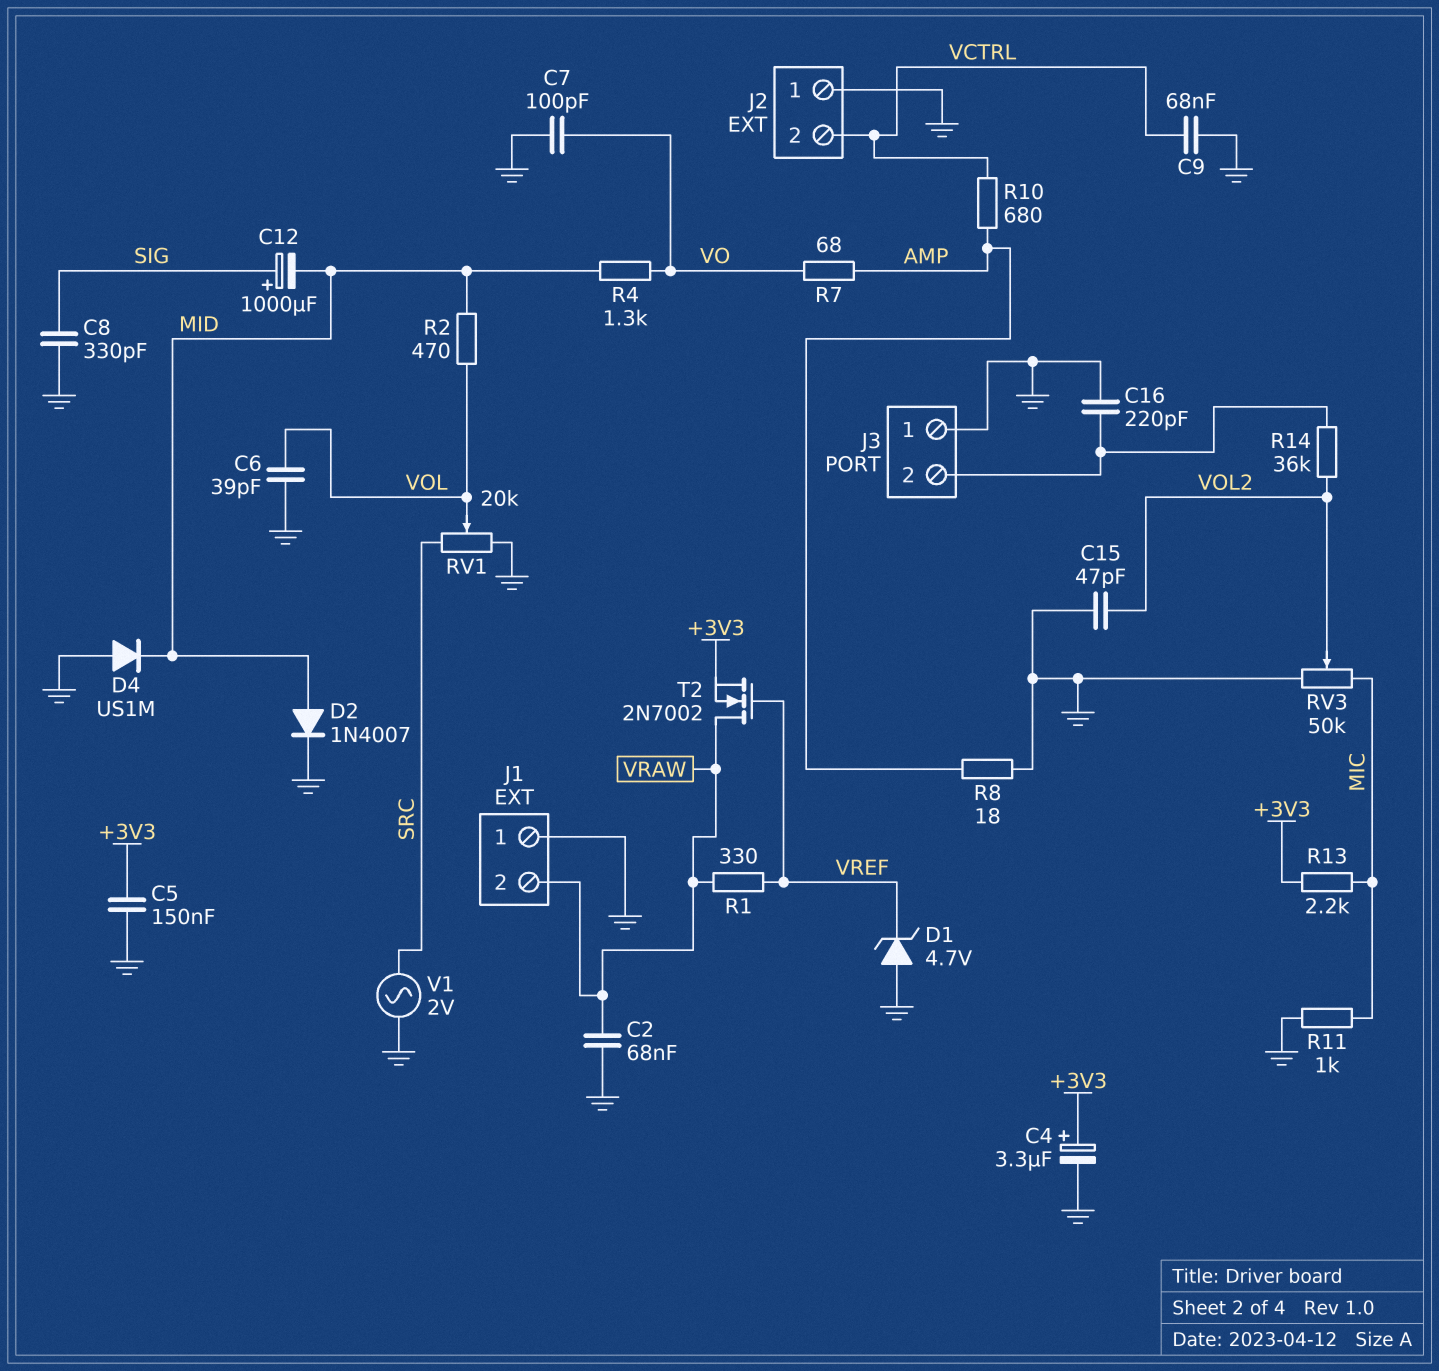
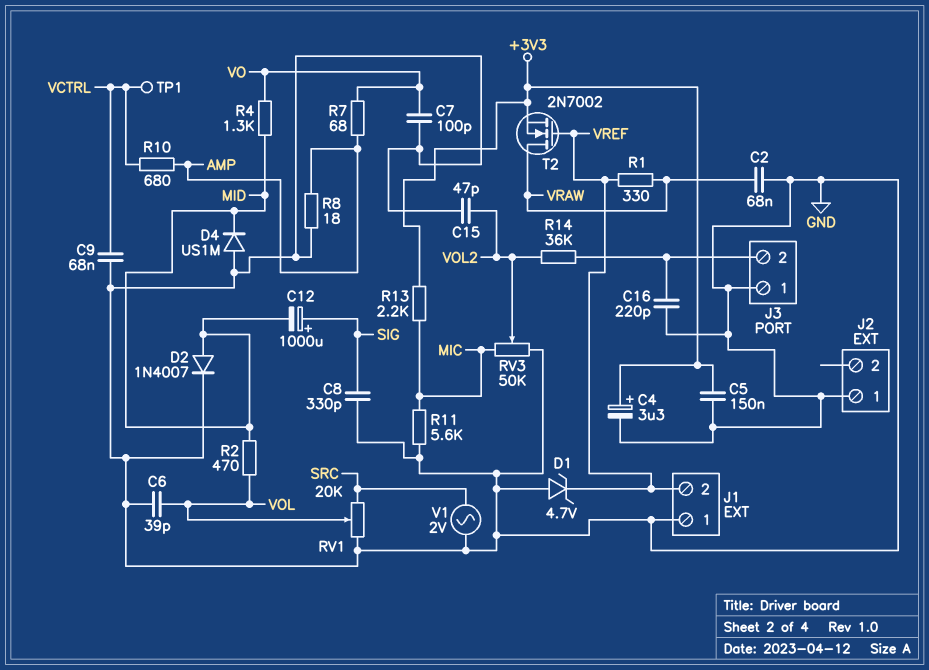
J1 pin 2: VRAW -> VREF
J2 pin 2: VCTRL -> none
R11: 1k (GND, MIC) -> 5.6k (GND, MIC)
TP1: none -> test point (VCTRL)

